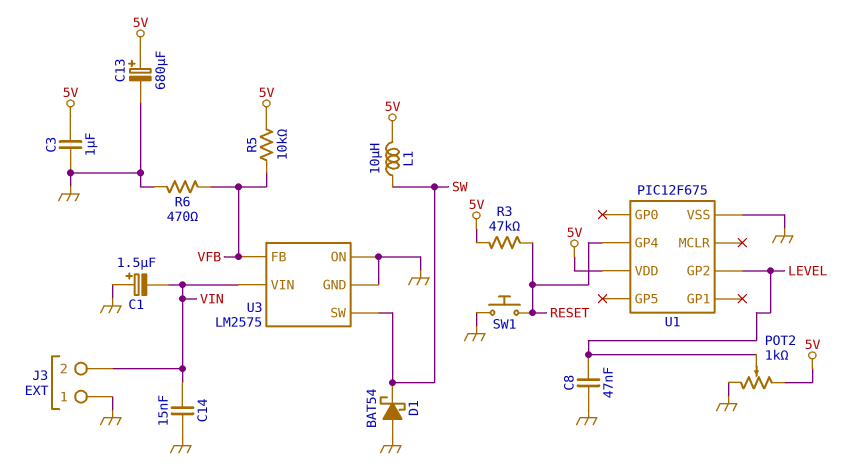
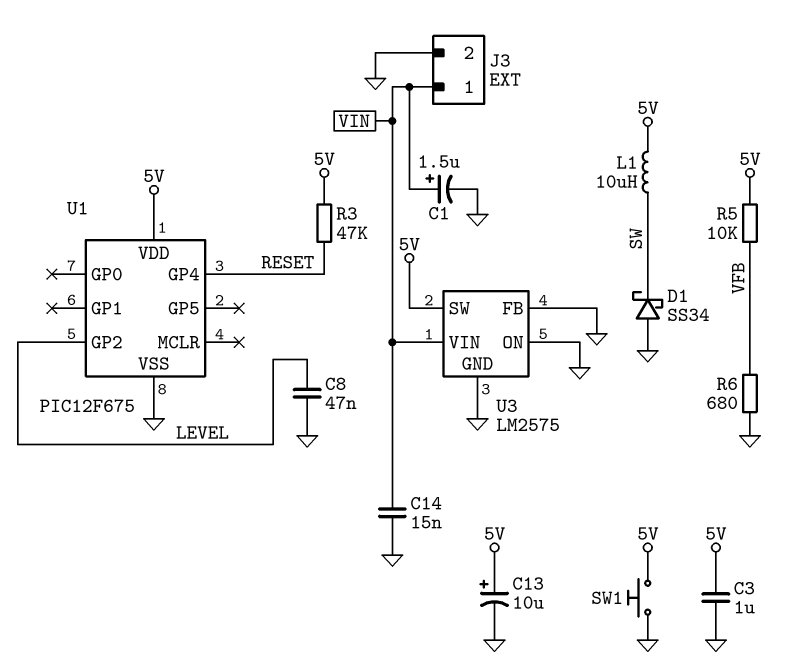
C1: 1.5uF (plus GND, minus VIN) -> 1.5uF (plus VIN, minus GND)
C13: 680uF (plus 5V, minus GND) -> 10uF (plus 5V, minus GND)
D1: schottky BAT54 (A GND, K SW) -> schottky SS34 (A GND, K SW)
J3 pin 1: GND -> VIN
J3 pin 2: VIN -> GND
POT2: 1k (5V, GND, wiper LEVEL) -> none
R6: 470 (GND, VFB) -> 680 (GND, VFB)
SW1: button (GND, RESET) -> button (5V, GND)
U3 pin FB: VFB -> GND
U3 pin SW: SW -> 5V

